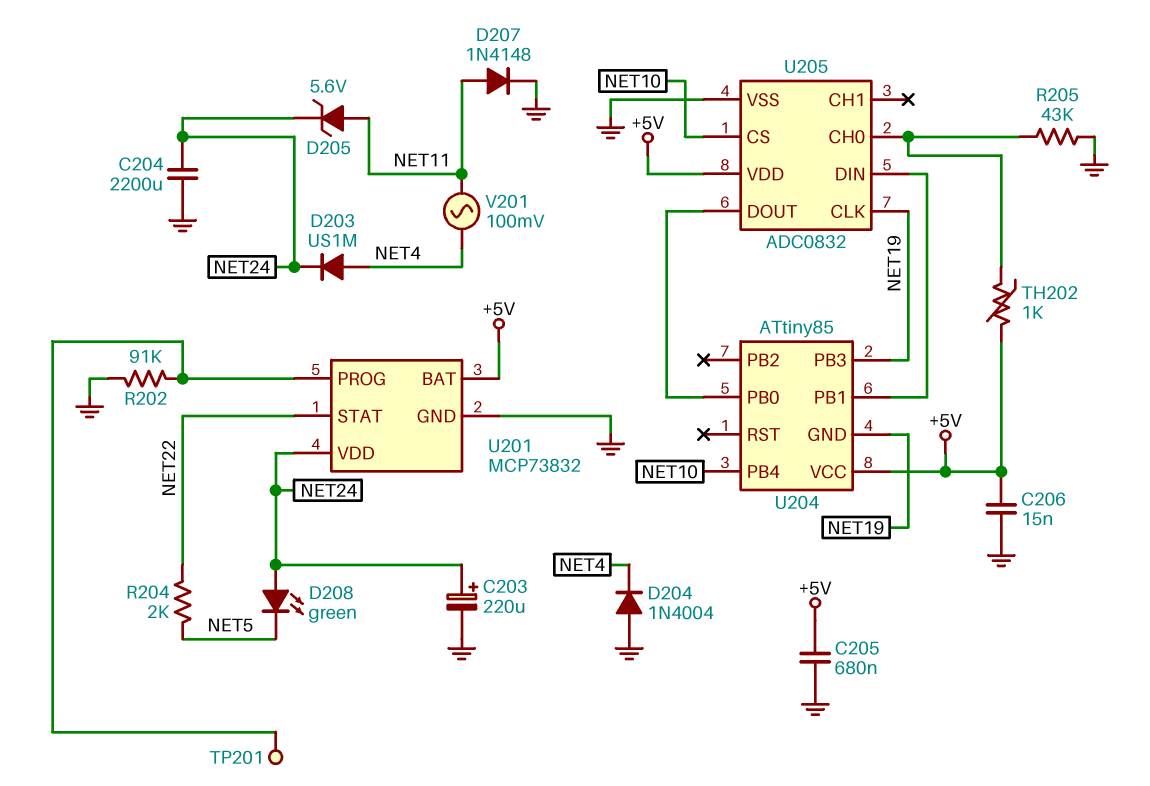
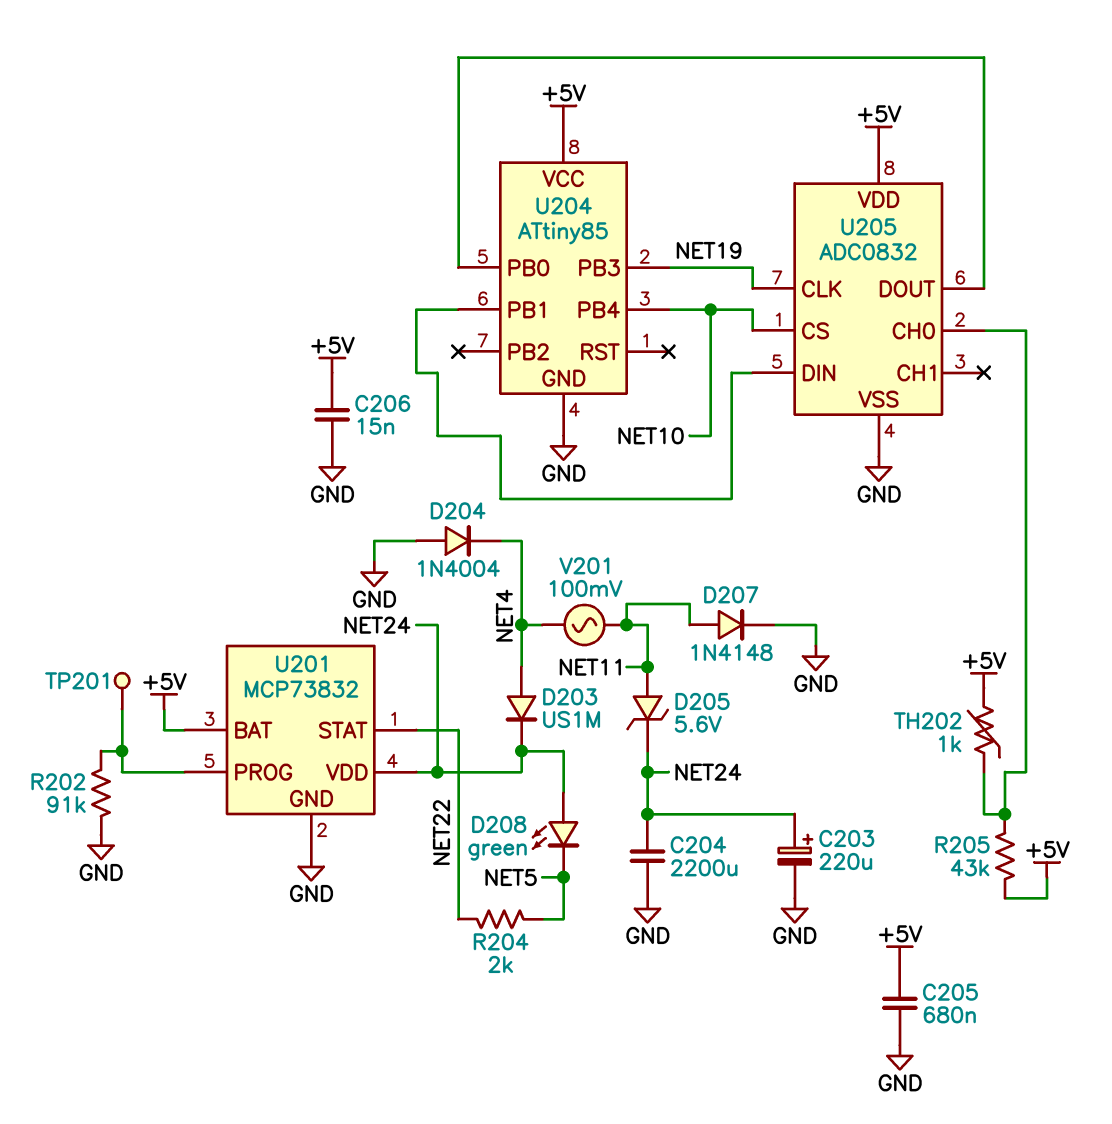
R205: 43k (GND, U205/CH0) -> 43k (+5V, U205/CH0)
U204 pin GND: NET19 -> GND

